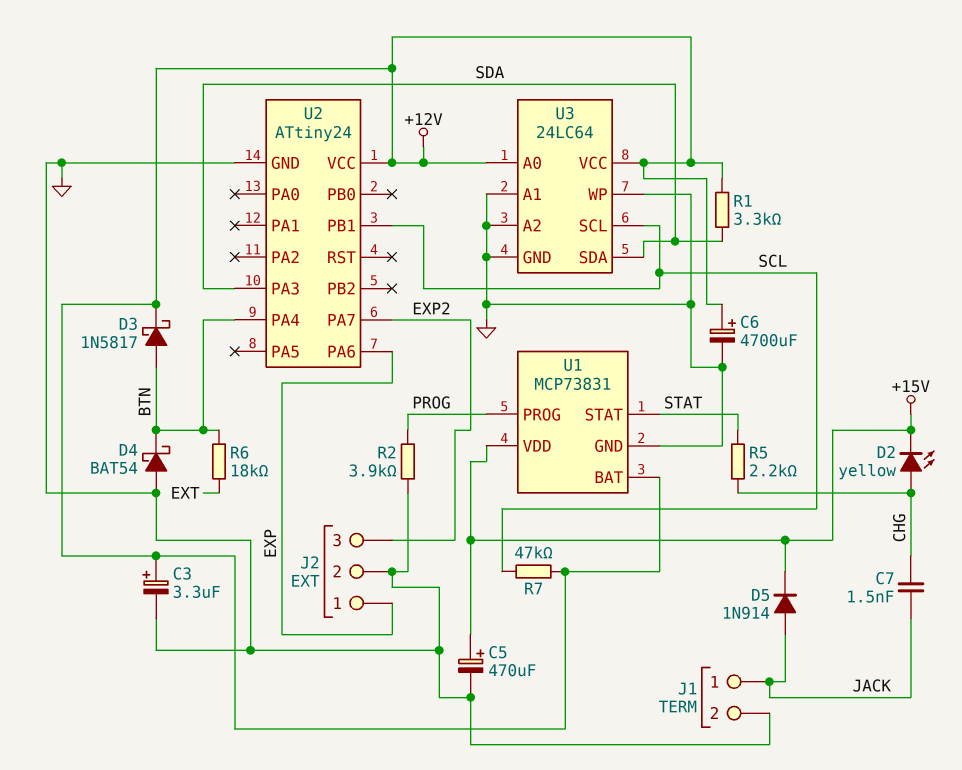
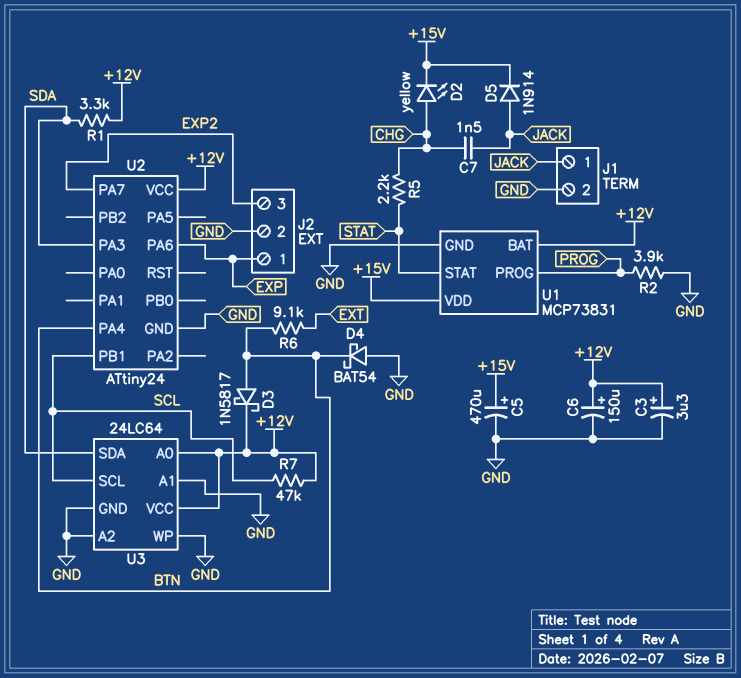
C6: 4700uF (plus +12V, minus GND) -> 150uF (plus +12V, minus GND)
R6: 18k (BTN, EXT) -> 9.1k (BTN, EXT)

